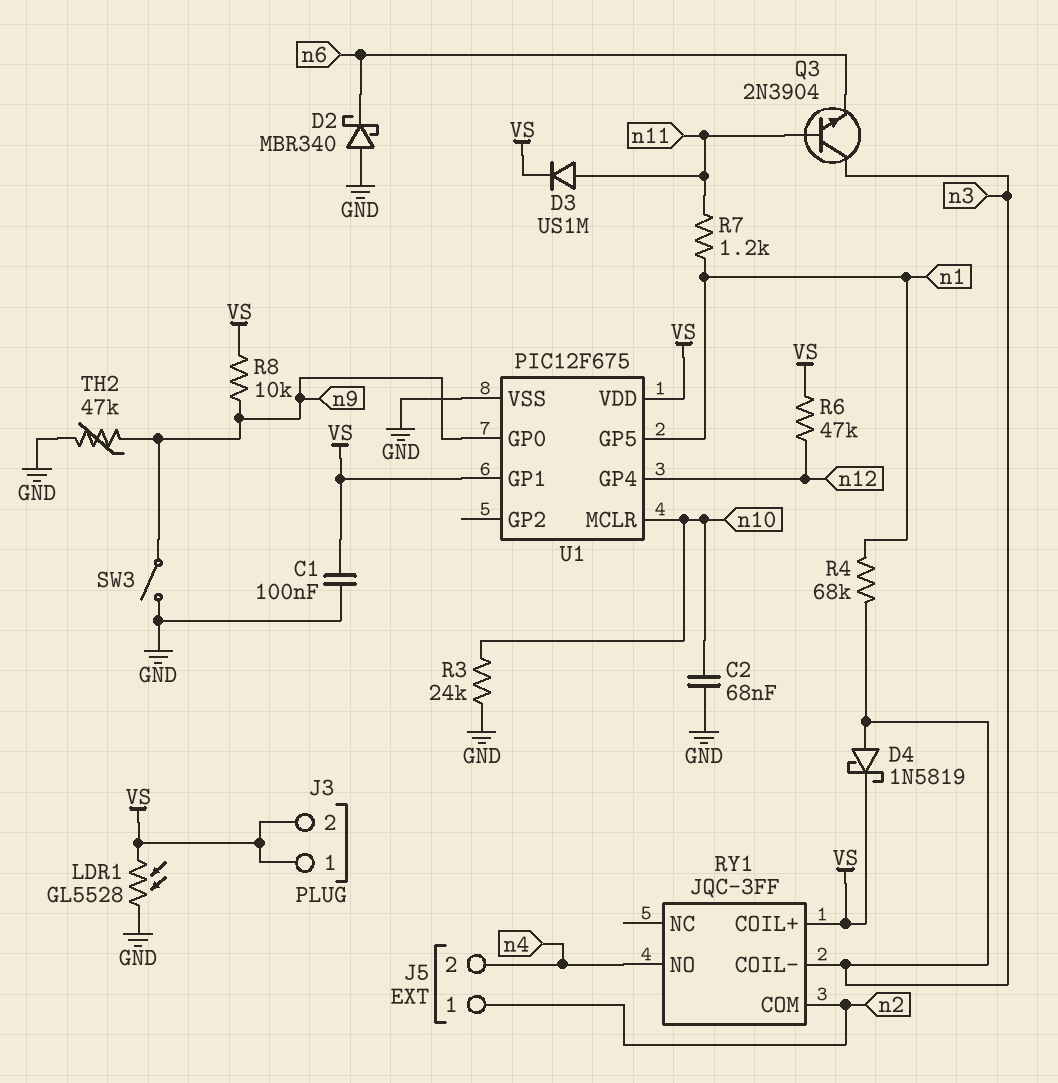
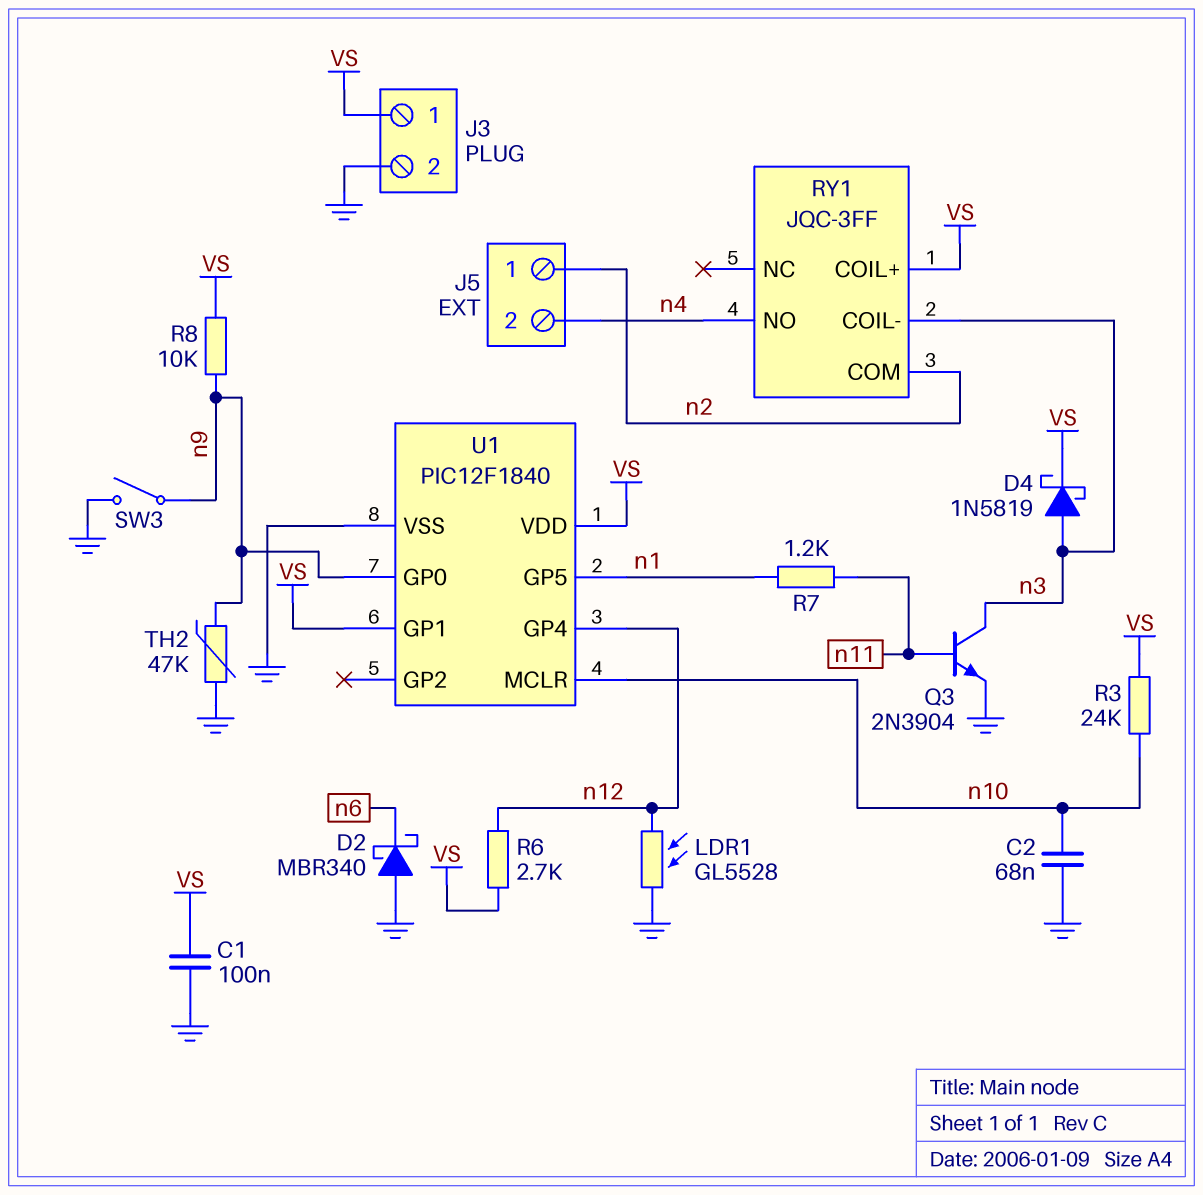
D3: diode US1M (A n11, K VS) -> none
J3 pin 2: VS -> GND
LDR1: GL5528 (GND, VS) -> GL5528 (GND, n12)
Q3: NPN 2N3904 (B n11, C n3, E n6) -> NPN 2N3904 (B n11, C n3, E GND)
R3: 24k (GND, n10) -> 24k (VS, n10)
R4: 68k (n1, n3) -> none
R6: 47k (VS, n12) -> 2.7k (VS, n12)
U1: PIC12F675 -> PIC12F1840

